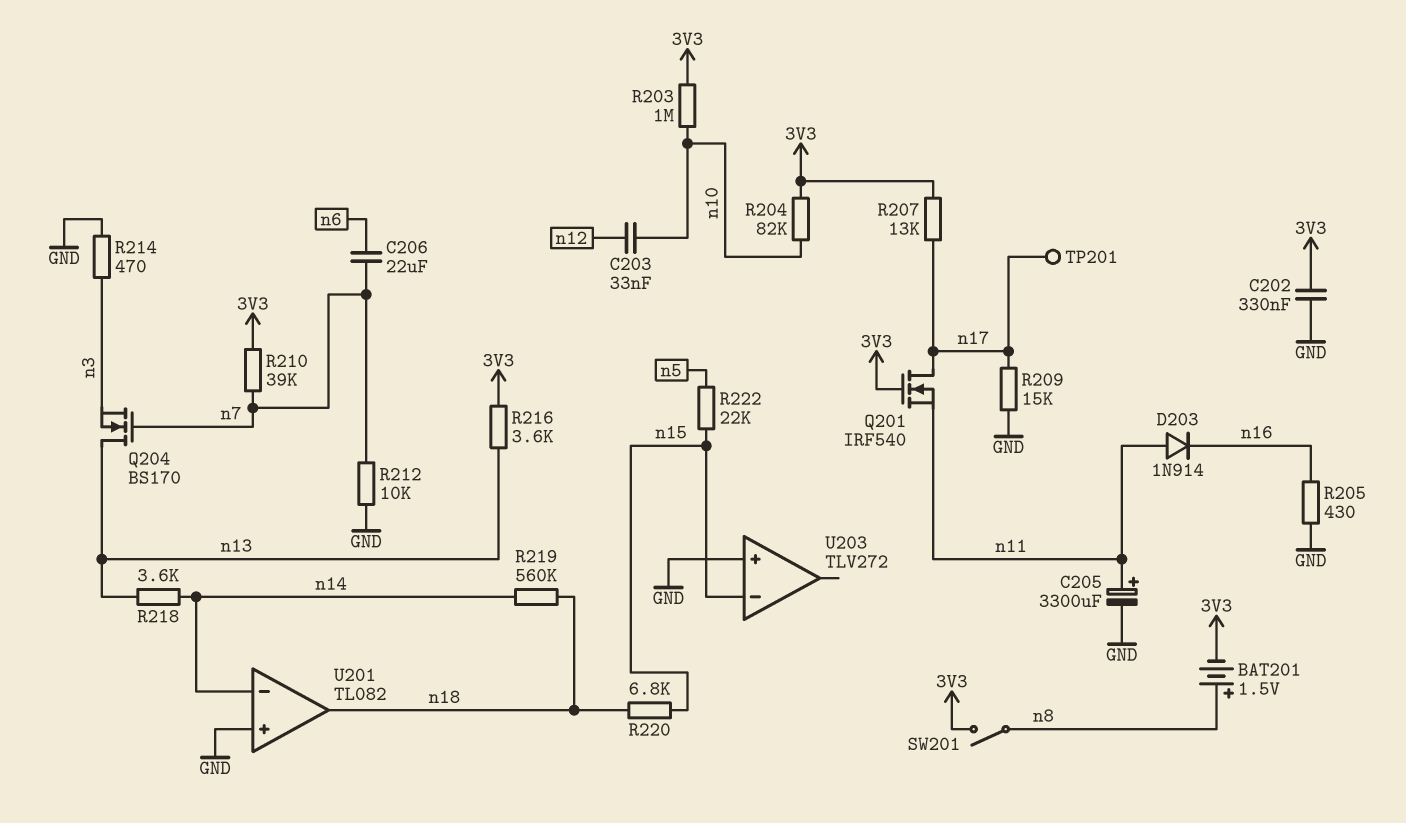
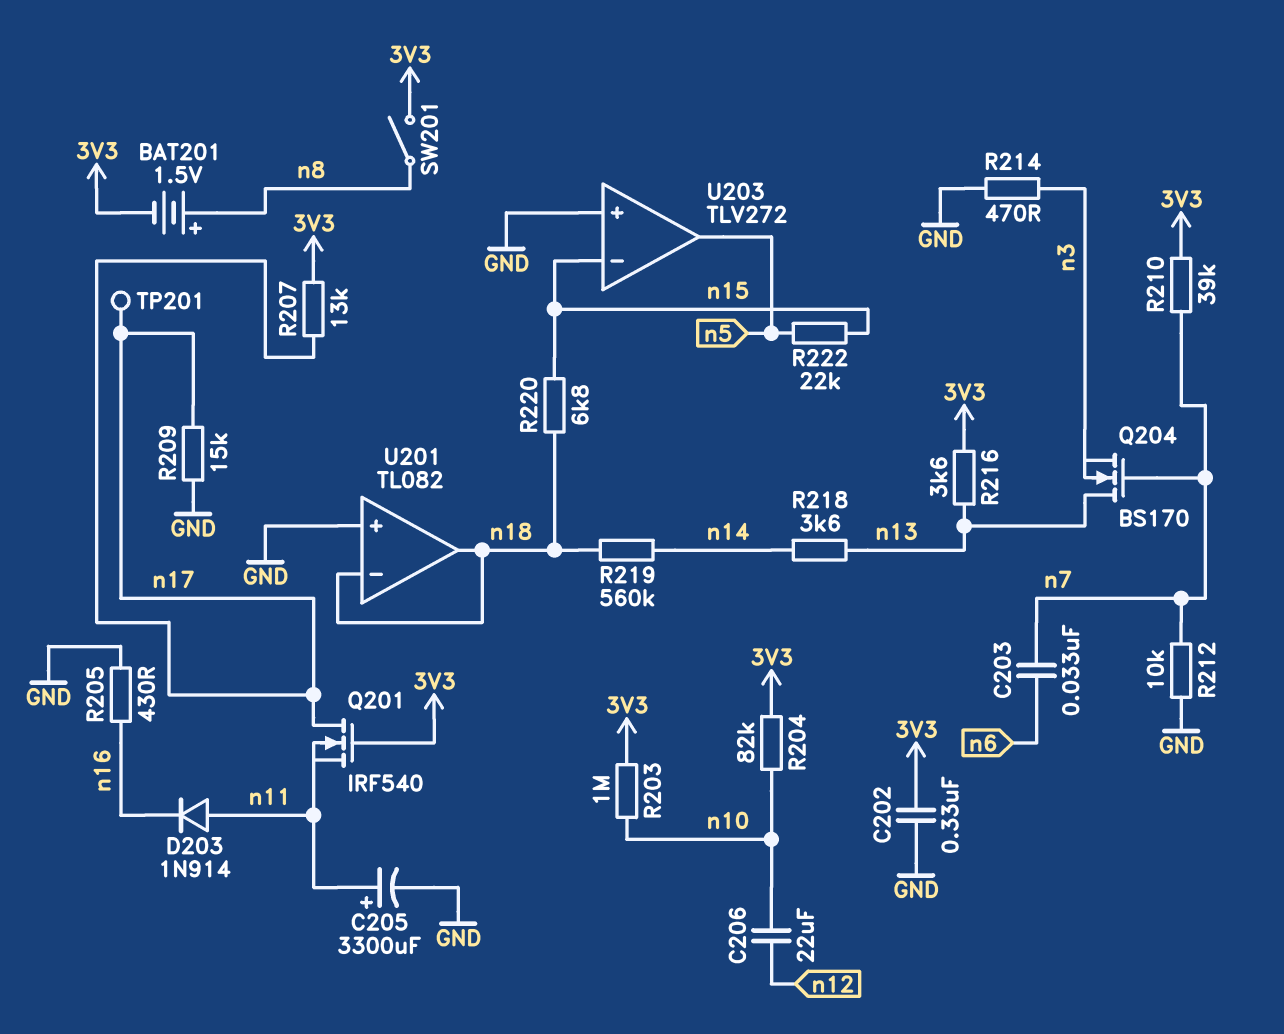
C203: 33nF (n10, n12) -> 33nF (n6, n7)
C206: 22uF (n6, n7) -> 22uF (n10, n12)
U201 pin in-: n14 -> n18
U203 pin out: none -> n5

